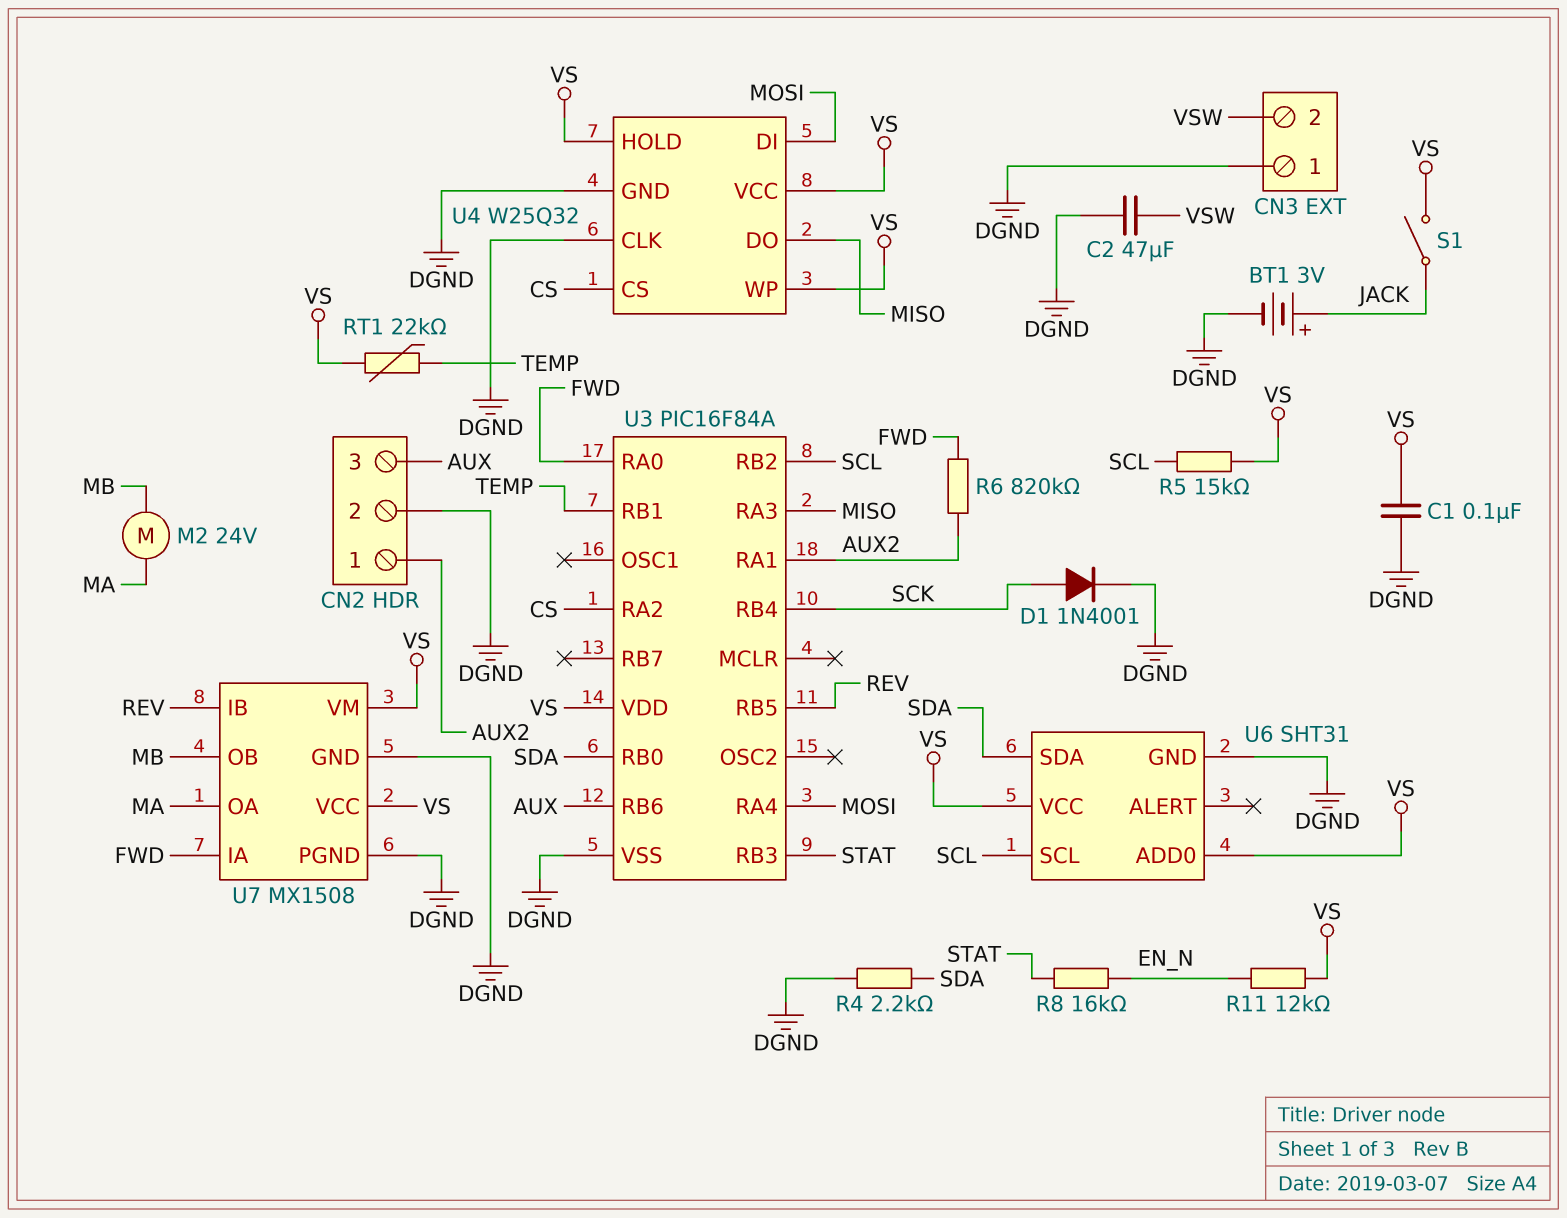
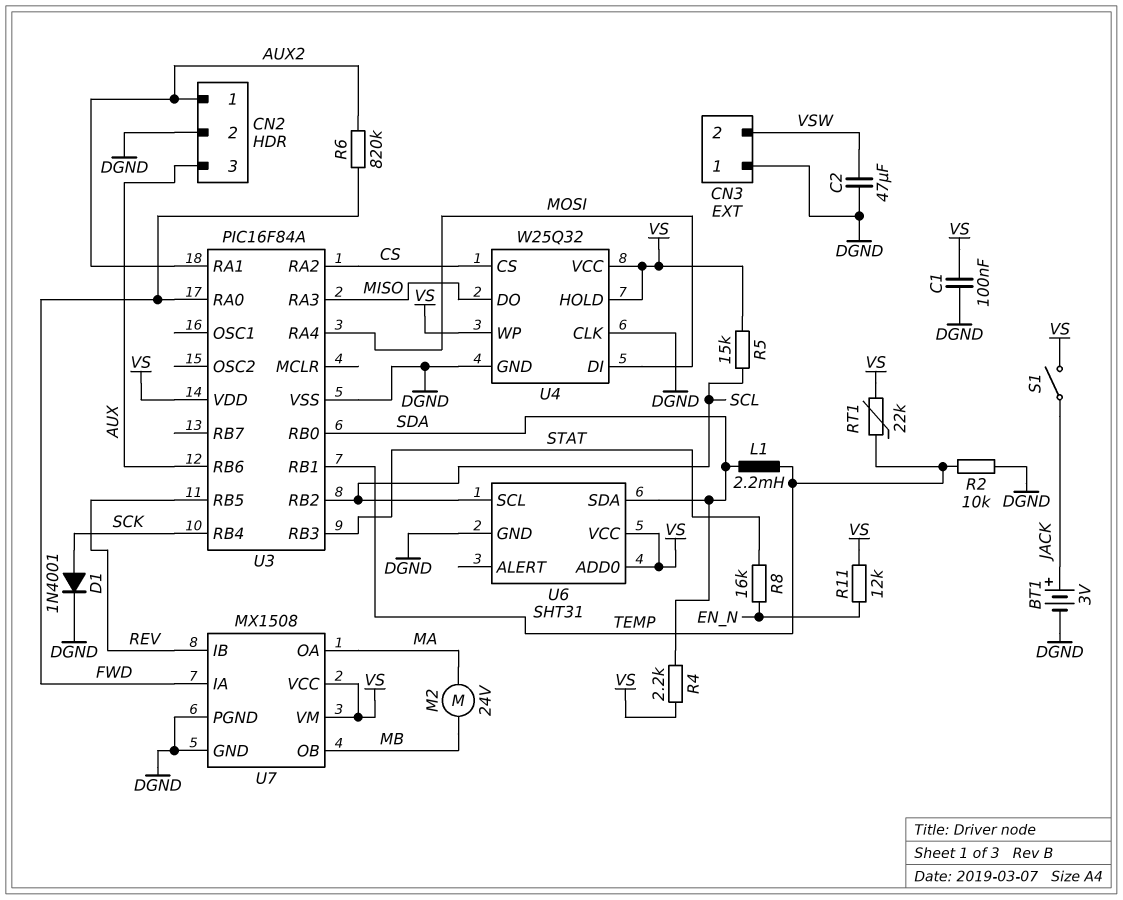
L1: none -> 2.2mH (SDA, TEMP)
R2: none -> 10k (DGND, TEMP)
R4: 2.2k (DGND, SDA) -> 2.2k (SDA, VS)

